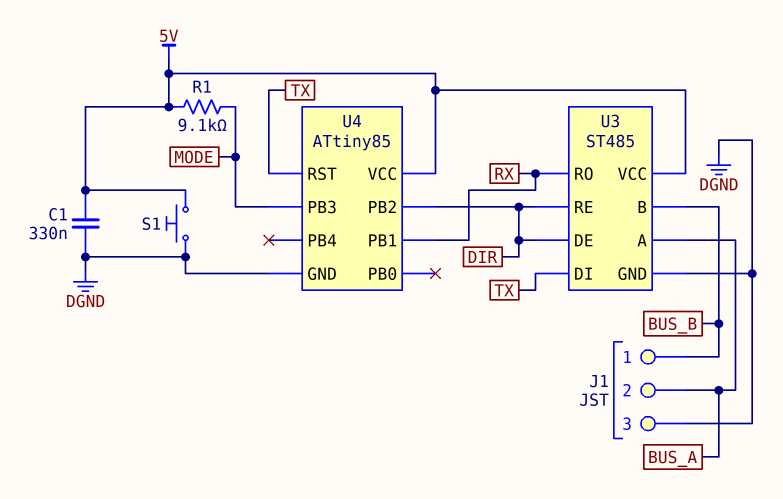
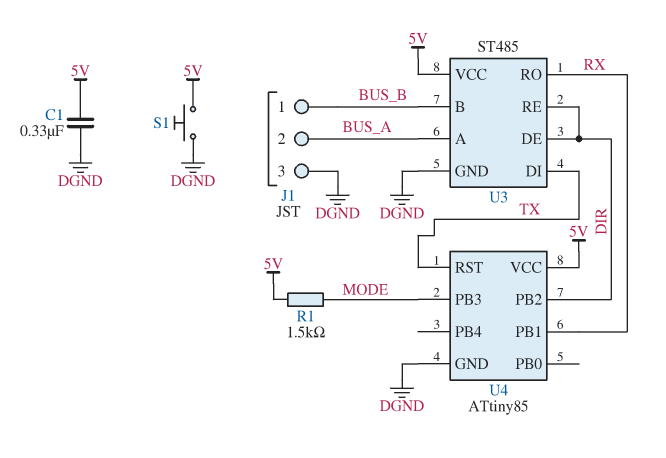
R1: 9.1k (5V, MODE) -> 1.5k (5V, MODE)

